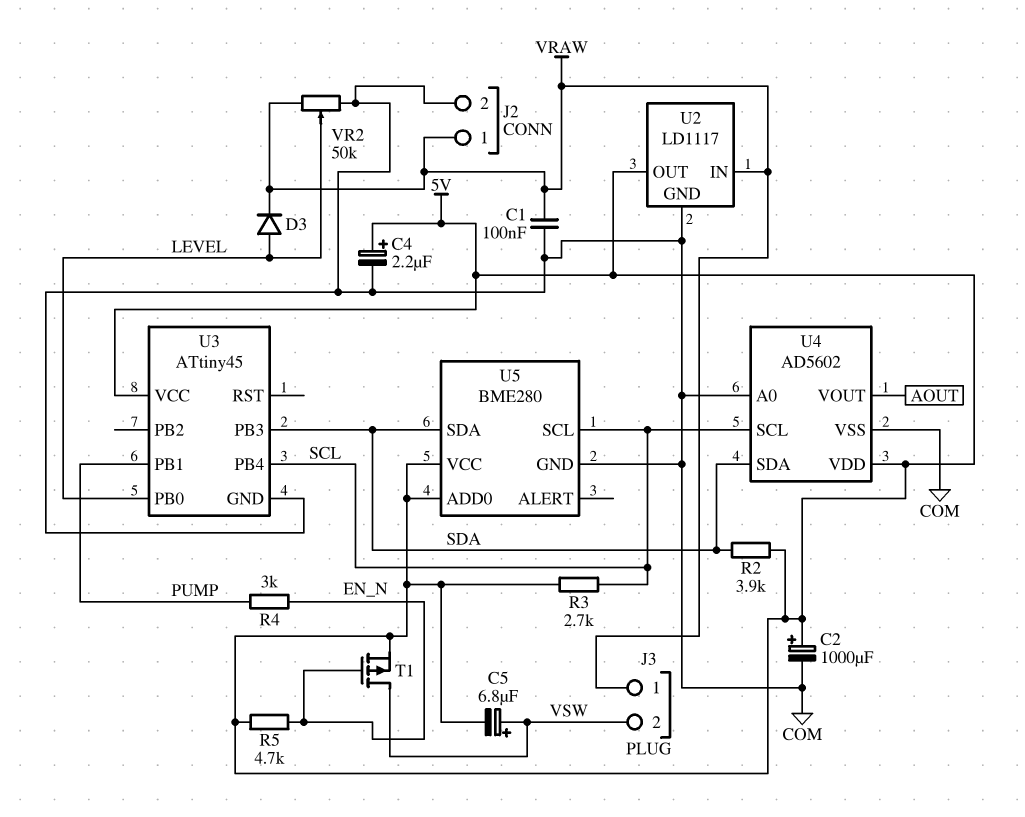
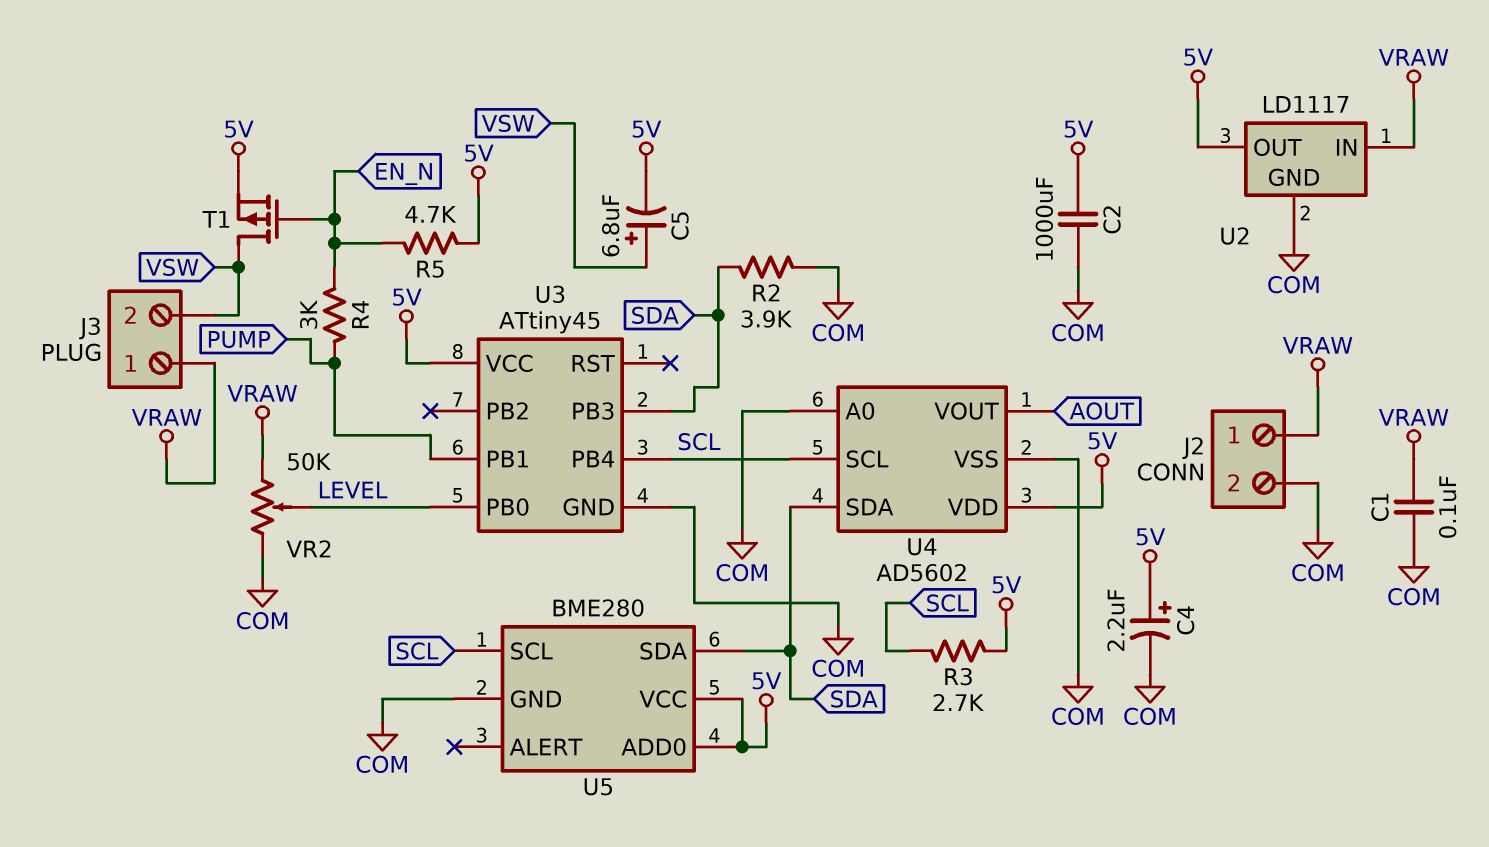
C2: 1000uF (plus 5V, minus COM) -> 1000uF (5V, COM)
D3: diode (A LEVEL, K VRAW) -> none
R2: 3.9k (5V, SDA) -> 3.9k (COM, SDA)

